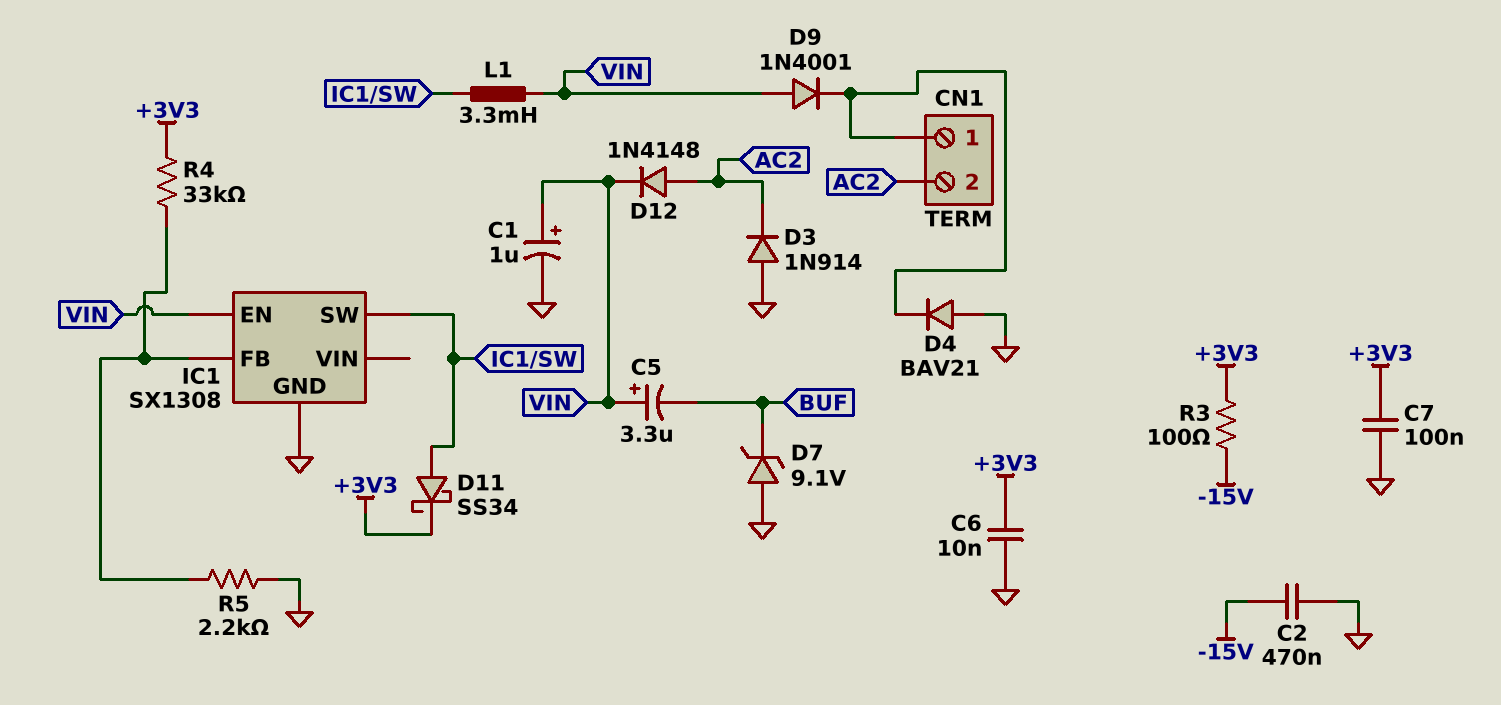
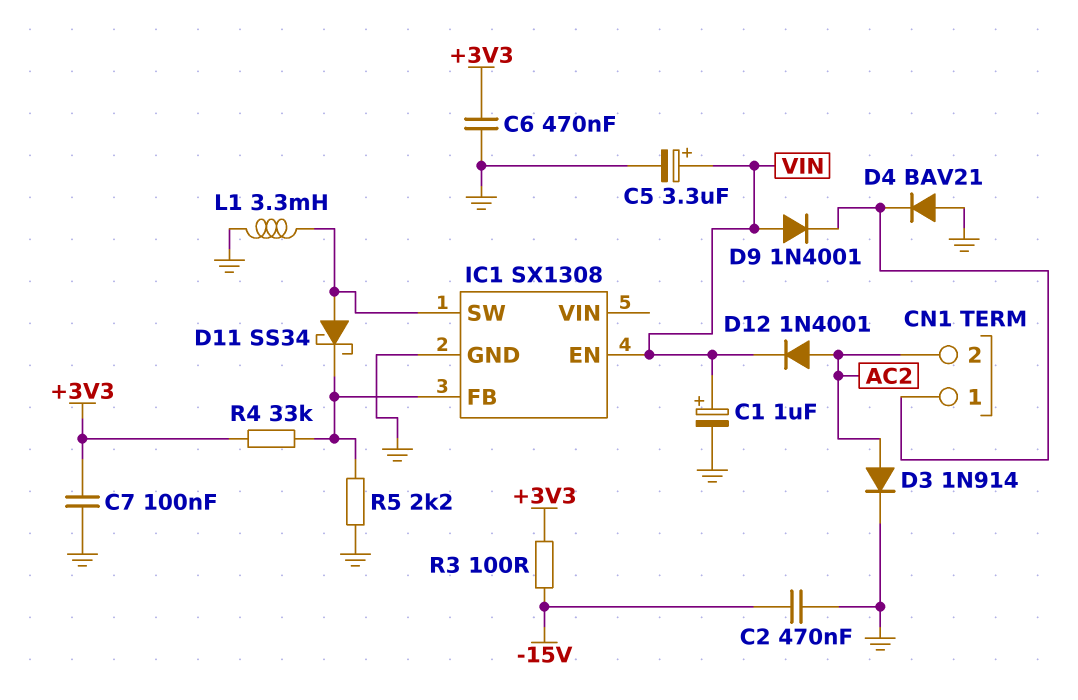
C5: 3.3uF (plus VIN, minus BUF) -> 3.3uF (plus VIN, minus GND)
C6: 10nF (+3V3, GND) -> 470nF (+3V3, GND)
D3: diode 1N914 (A GND, K AC2) -> diode 1N914 (A AC2, K GND)
D7: zener 9.1V (A GND, K BUF) -> none
D11: schottky SS34 (A IC1/SW, K +3V3) -> schottky SS34 (A IC1/SW, K IC1/FB)
D12: diode 1N4148 (A AC2, K VIN) -> diode 1N4001 (A AC2, K VIN)
L1: 3.3mH (IC1/SW, VIN) -> 3.3mH (GND, IC1/SW)

